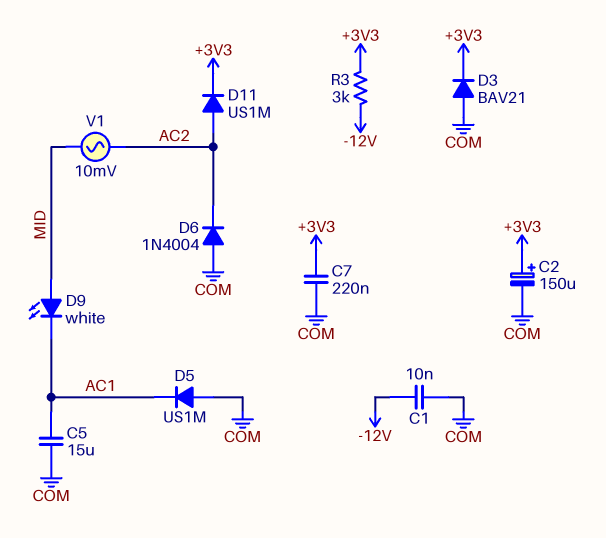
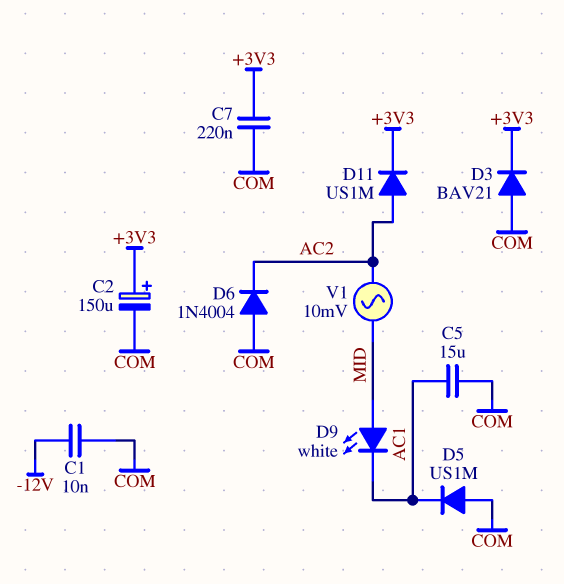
R3: 3k (+3V3, -12V) -> none

